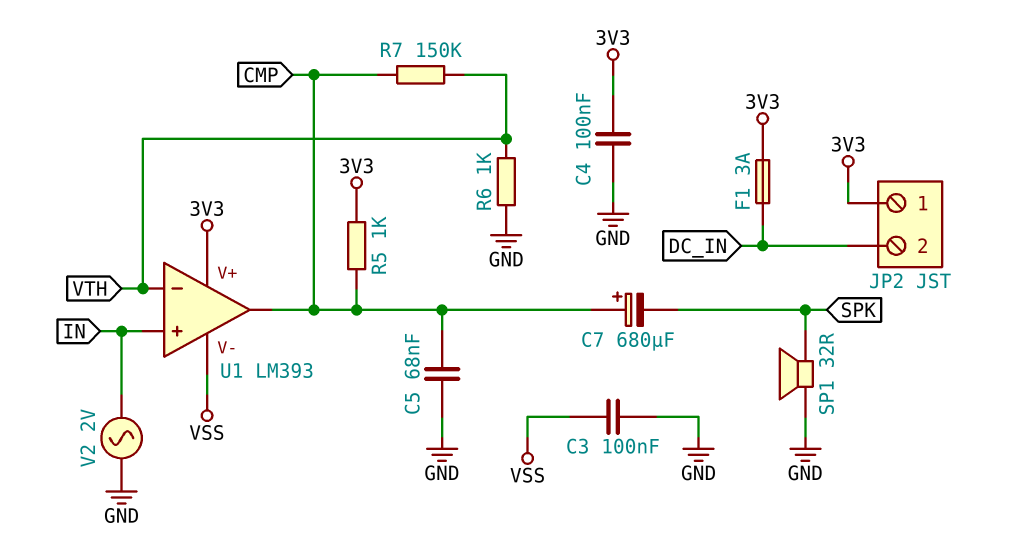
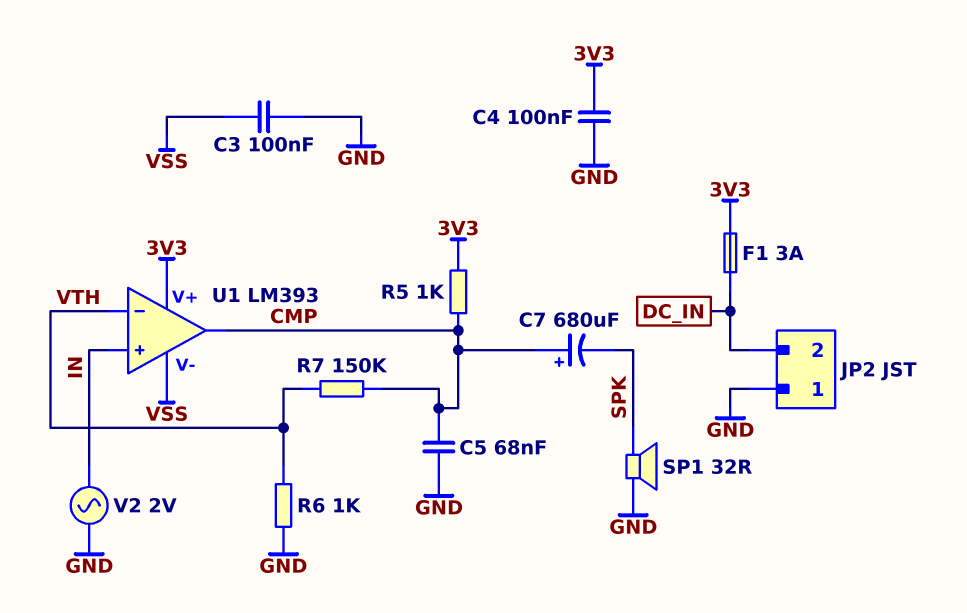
JP2 pin 1: 3V3 -> GND

